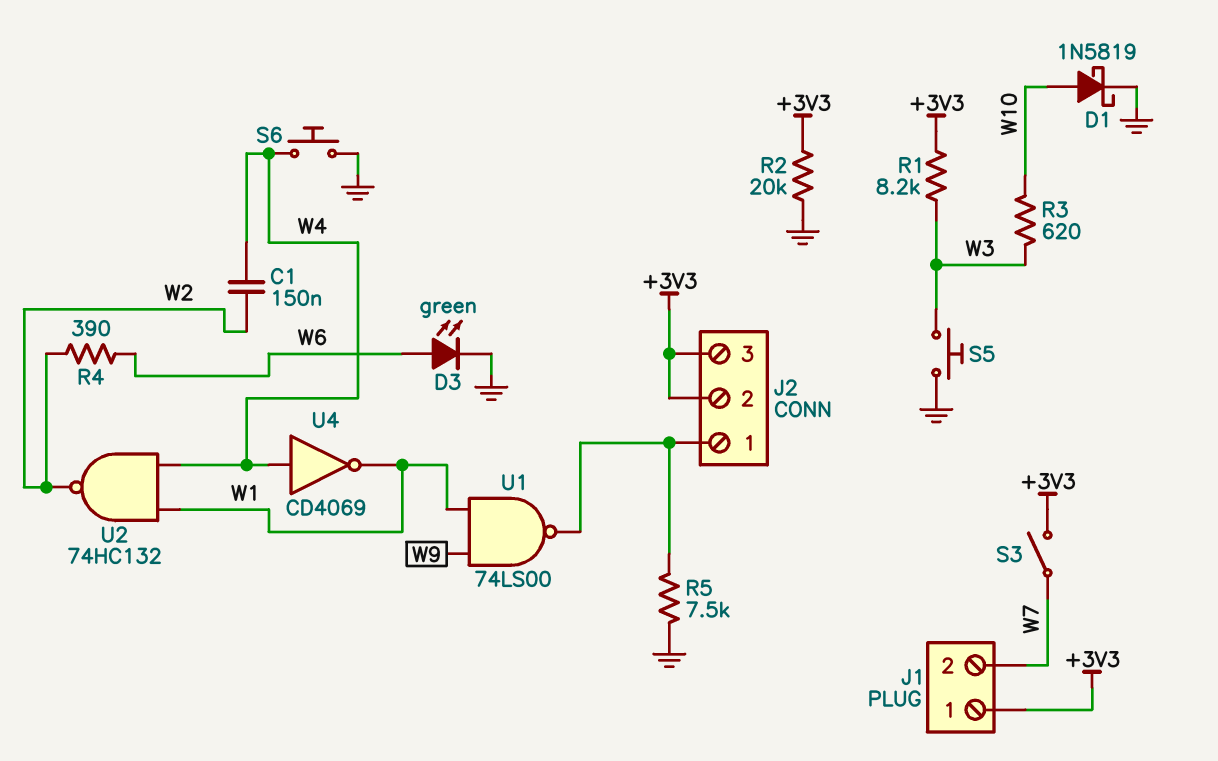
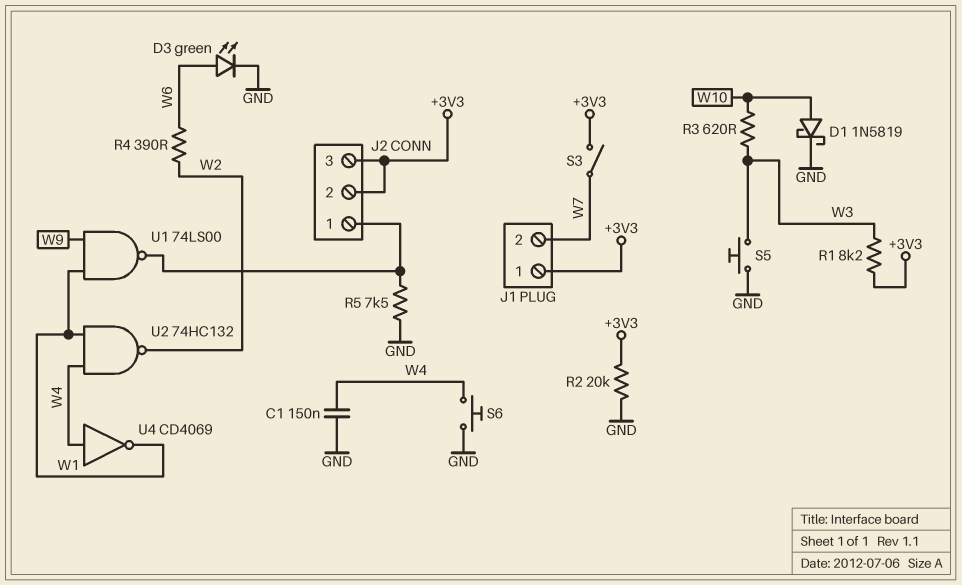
C1: 150nF (W2, W4) -> 150nF (GND, W4)

